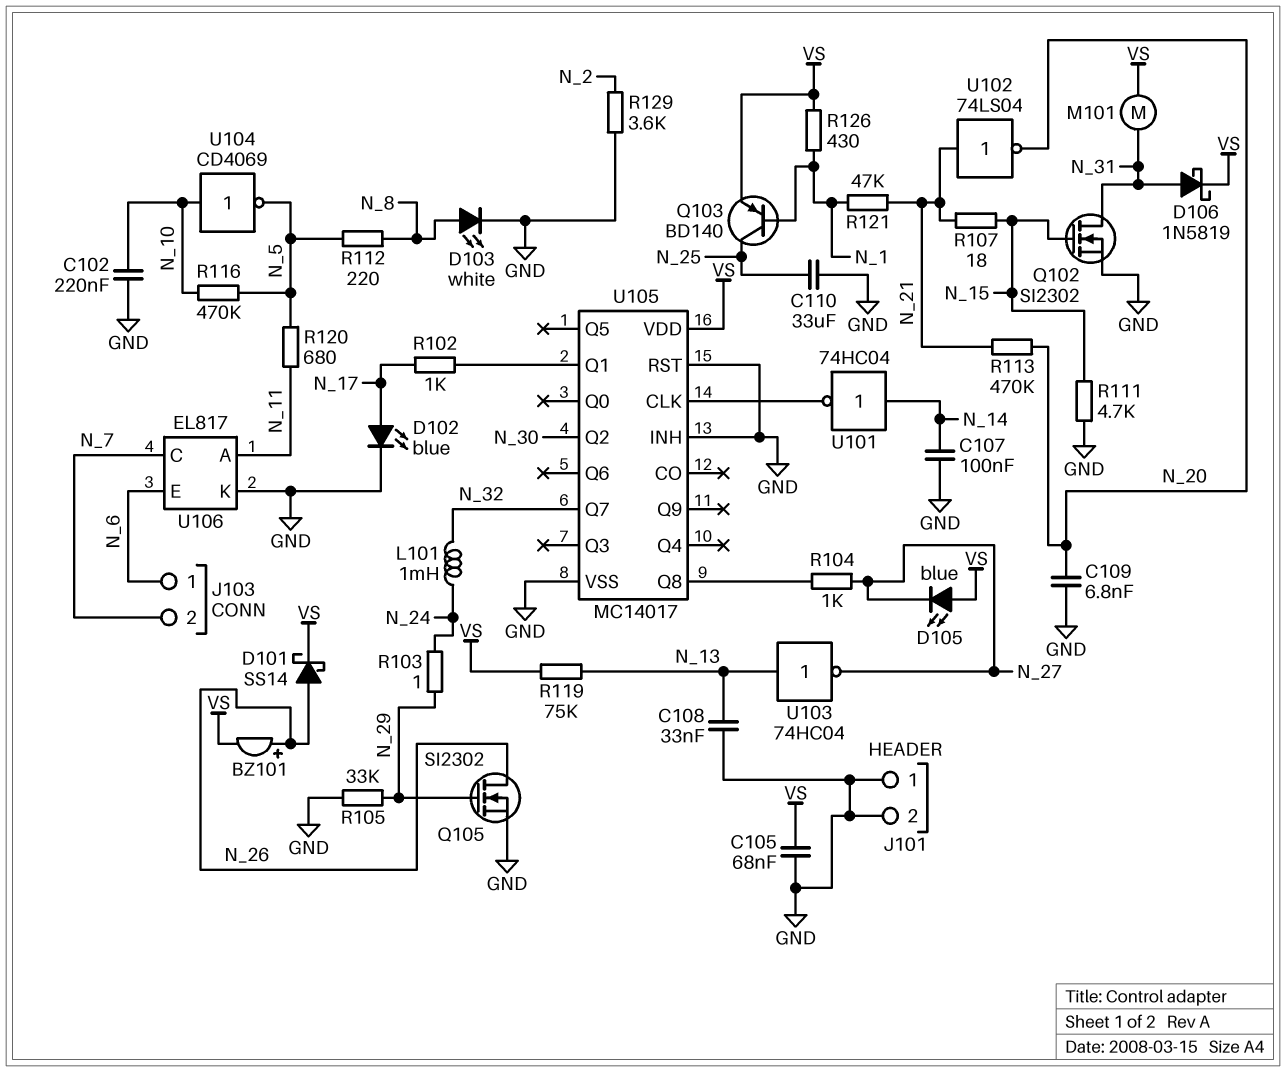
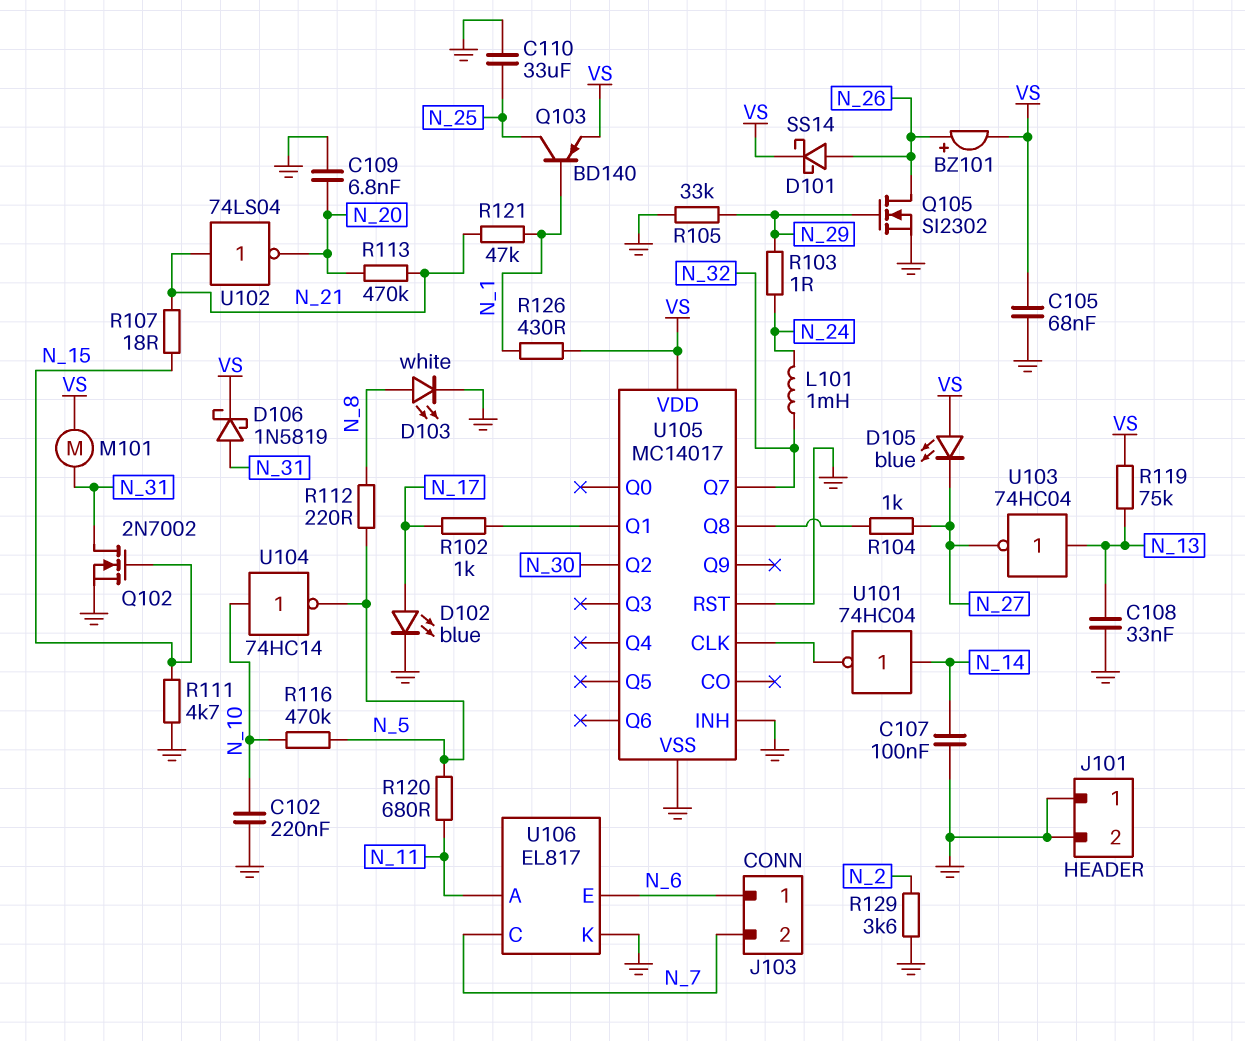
Q102: NMOS SI2302 (G N_15, D N_31, S GND) -> NMOS 2N7002 (G N_15, D N_31, S GND)
U104: NOT CD4069 (in N_10, out N_5) -> NOT 74HC14 (in N_10, out N_5)

